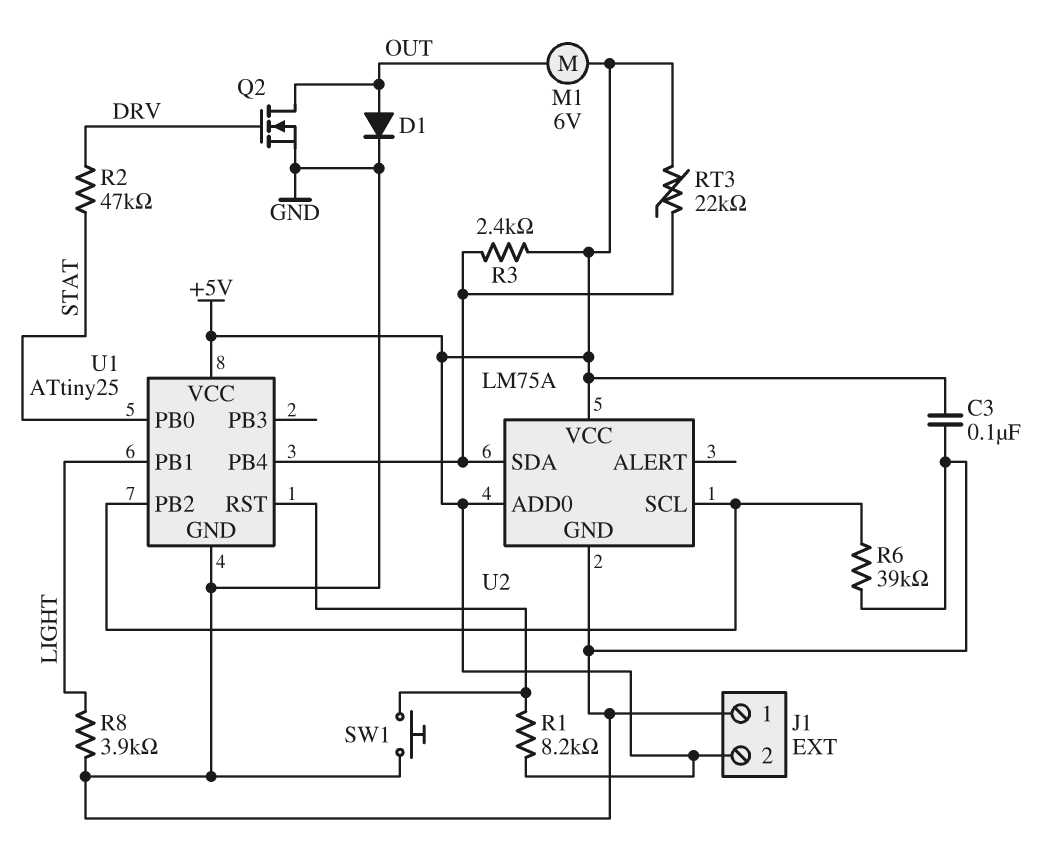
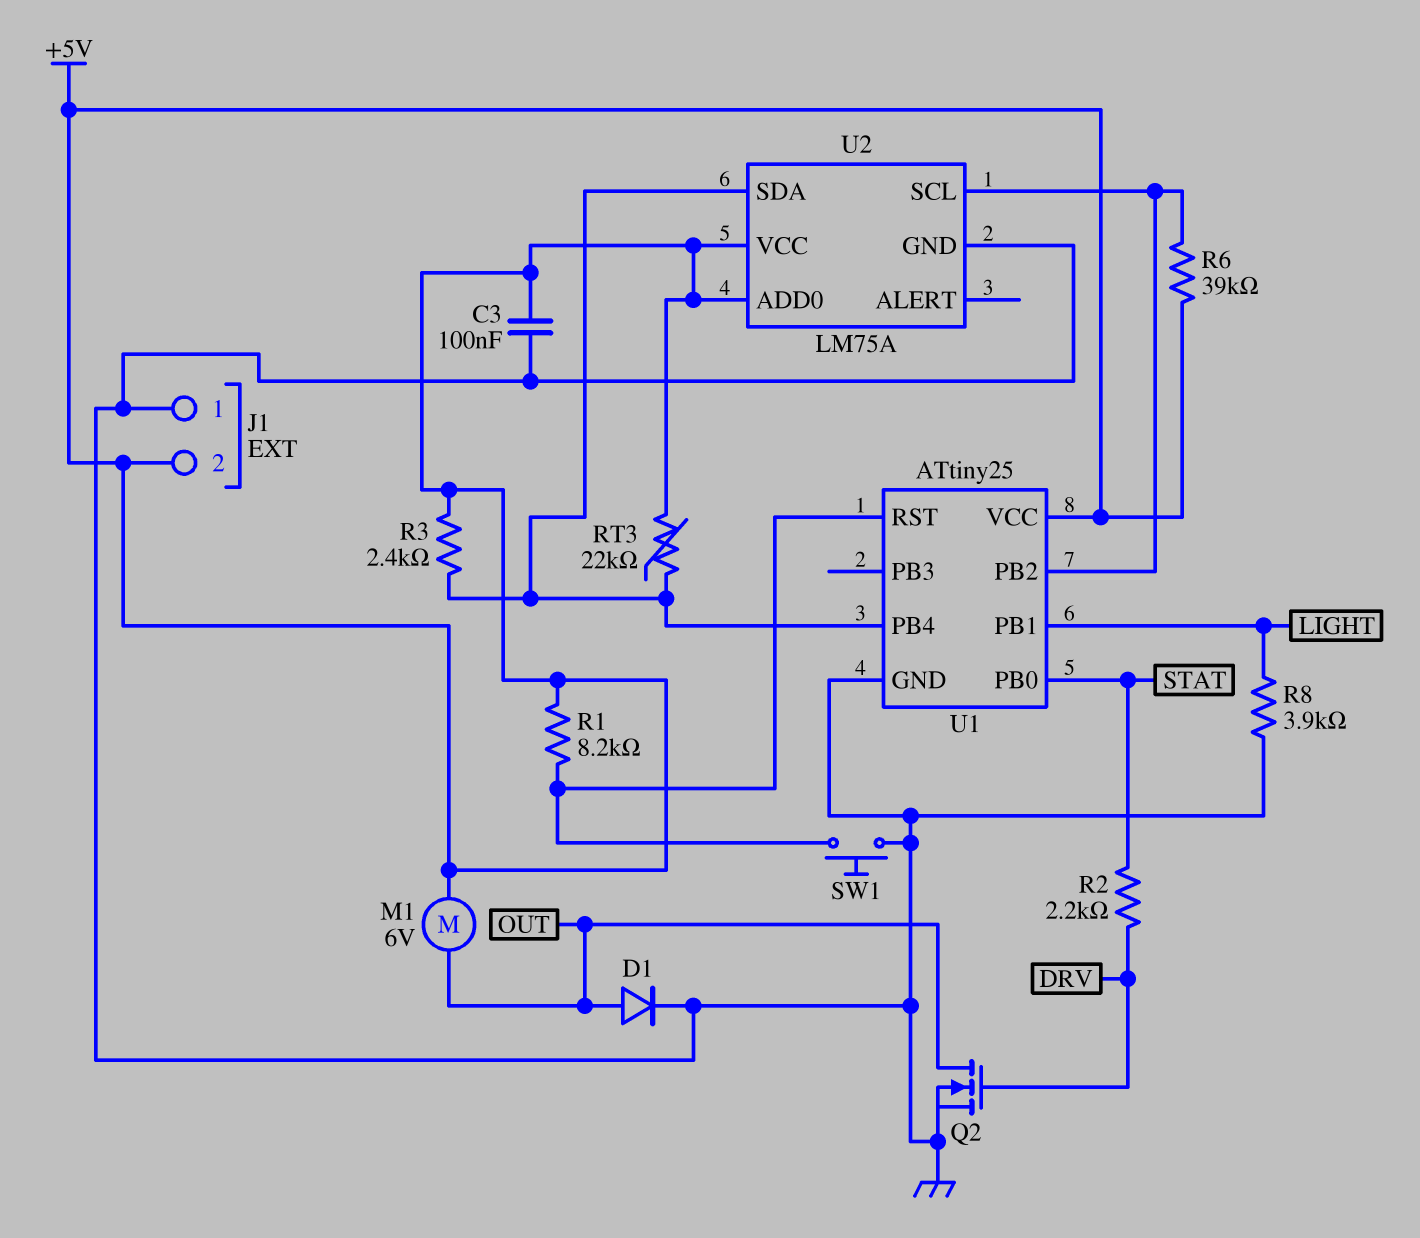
R2: 47k (DRV, STAT) -> 2.2k (DRV, STAT)
R6: 39k (GND, U1/PB2) -> 39k (+5V, U1/PB2)

